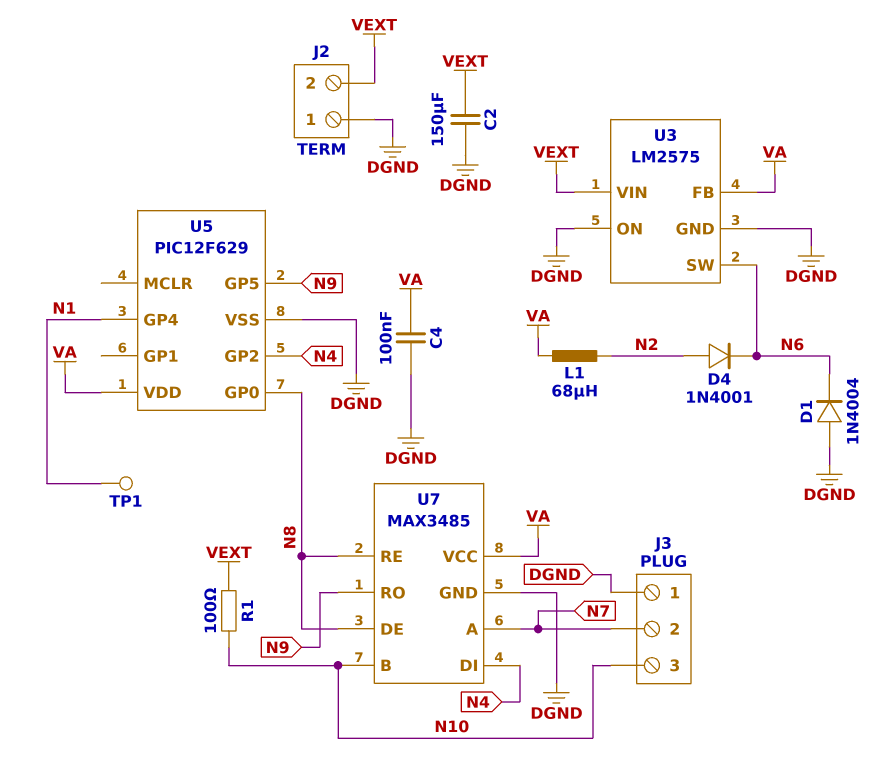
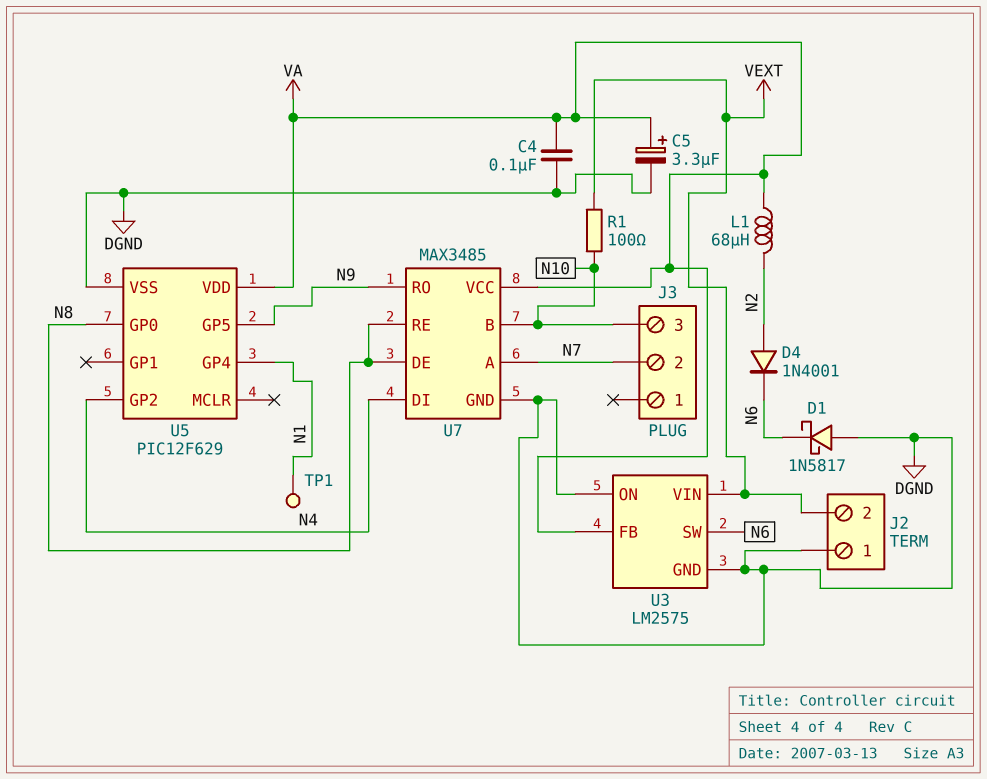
C2: 150uF (DGND, VEXT) -> none
C5: none -> 3.3uF (plus VA, minus DGND)
D1: diode 1N4004 (A DGND, K N6) -> schottky 1N5817 (A DGND, K N6)
J3 pin 1: DGND -> none

